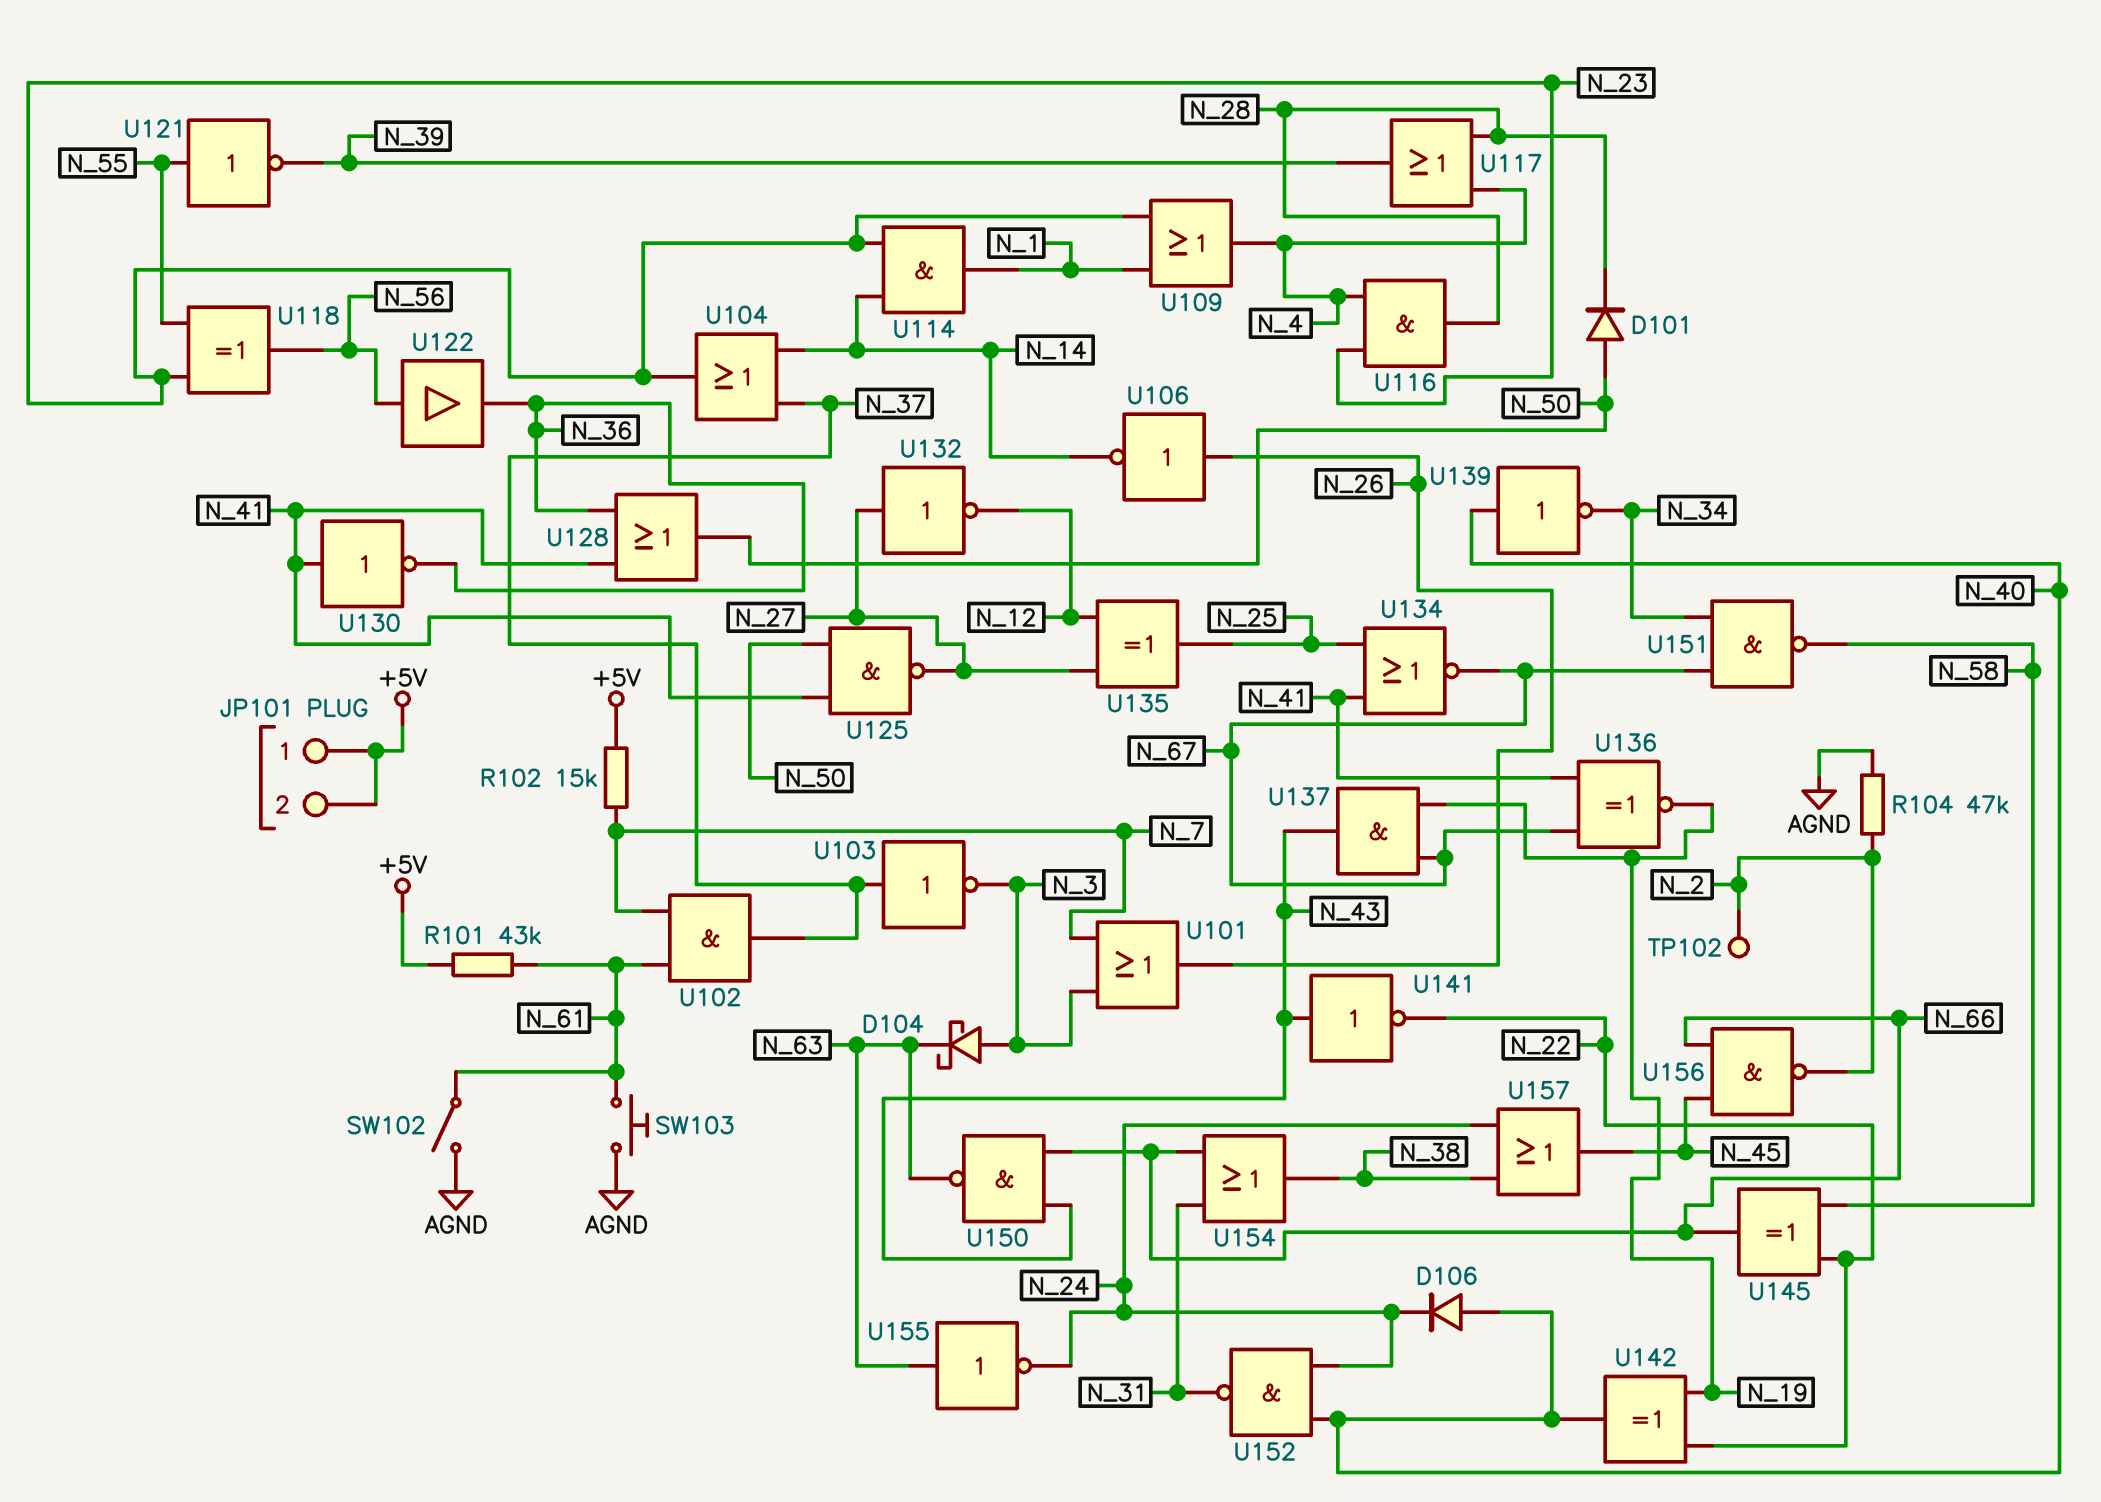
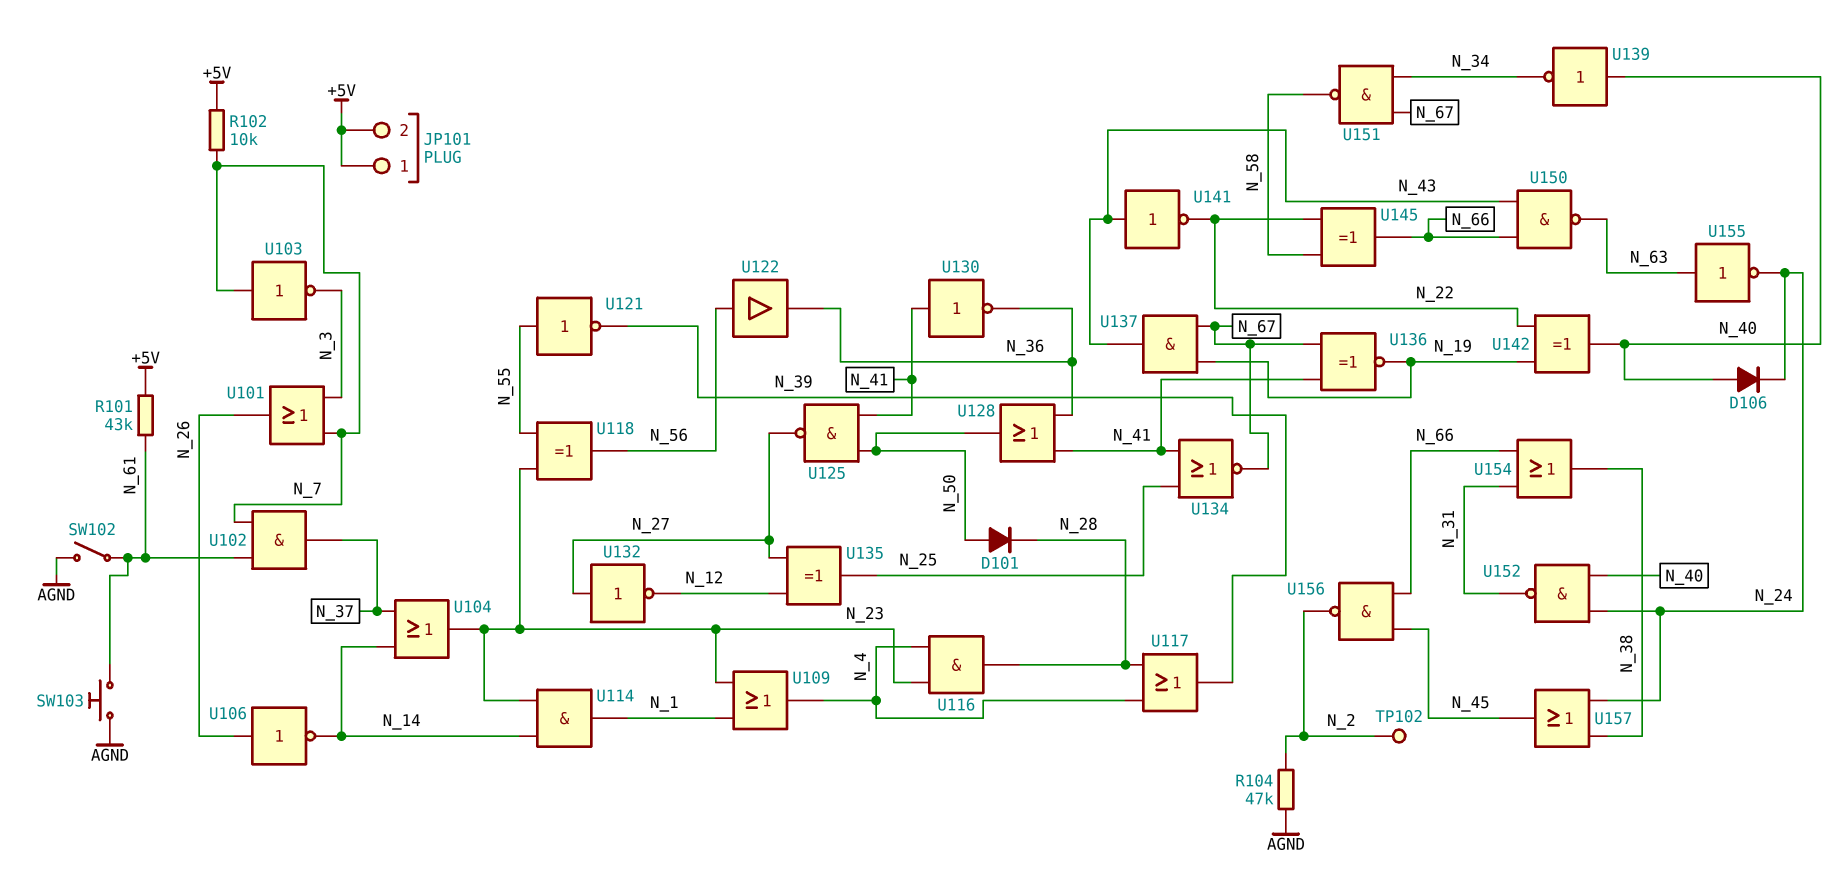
D104: schottky (A N_3, K N_63) -> none
R102: 15k (+5V, N_7) -> 10k (+5V, N_7)
U103: NOT (in N_37, out N_3) -> NOT (in N_7, out N_3)

